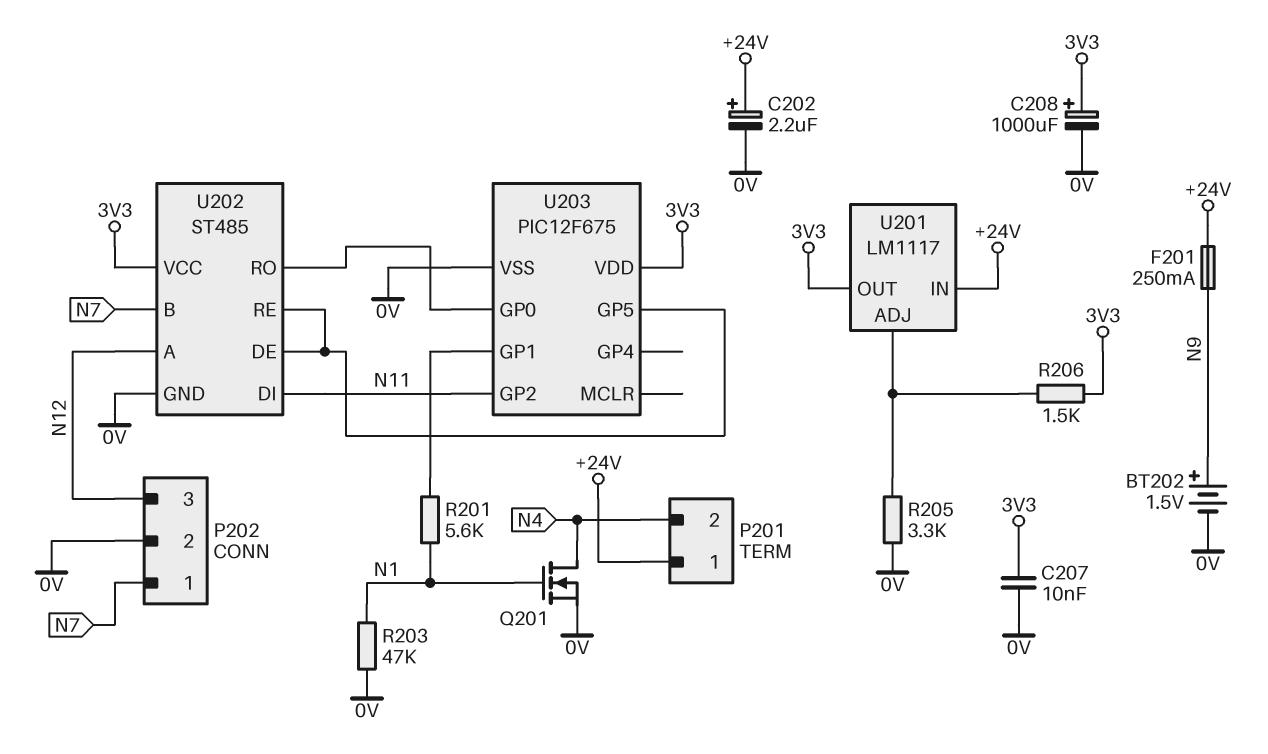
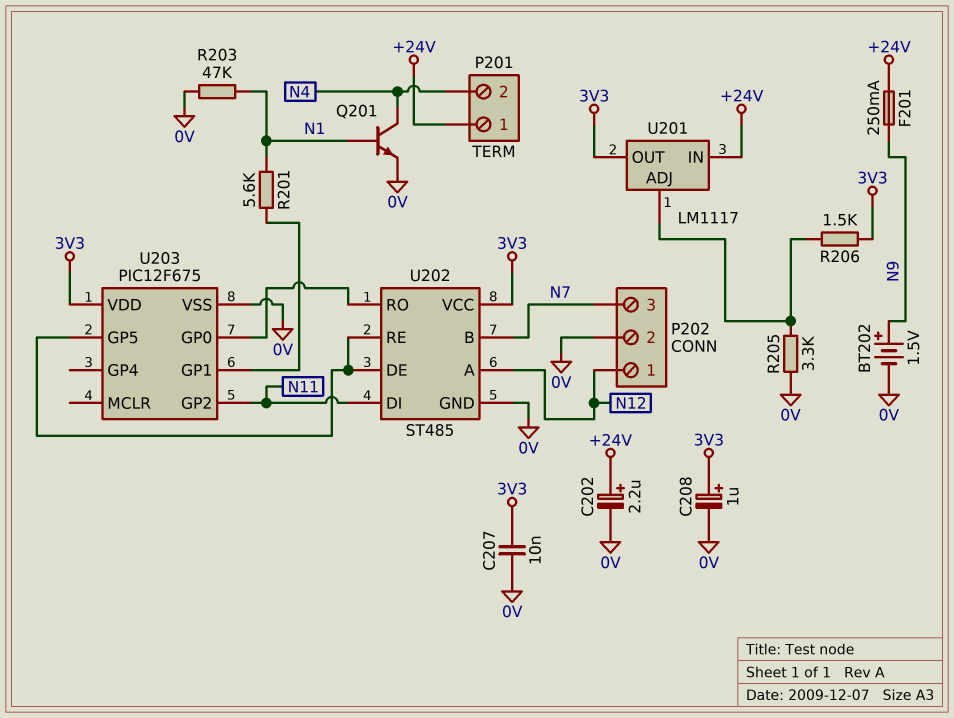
C208: 1000uF (plus 3V3, minus 0V) -> 1uF (plus 3V3, minus 0V)
P202 pin 1: N7 -> N12
P202 pin 3: N12 -> N7
Q201: NMOS (G N1, D N4, S 0V) -> NPN (B N1, C N4, E 0V)

